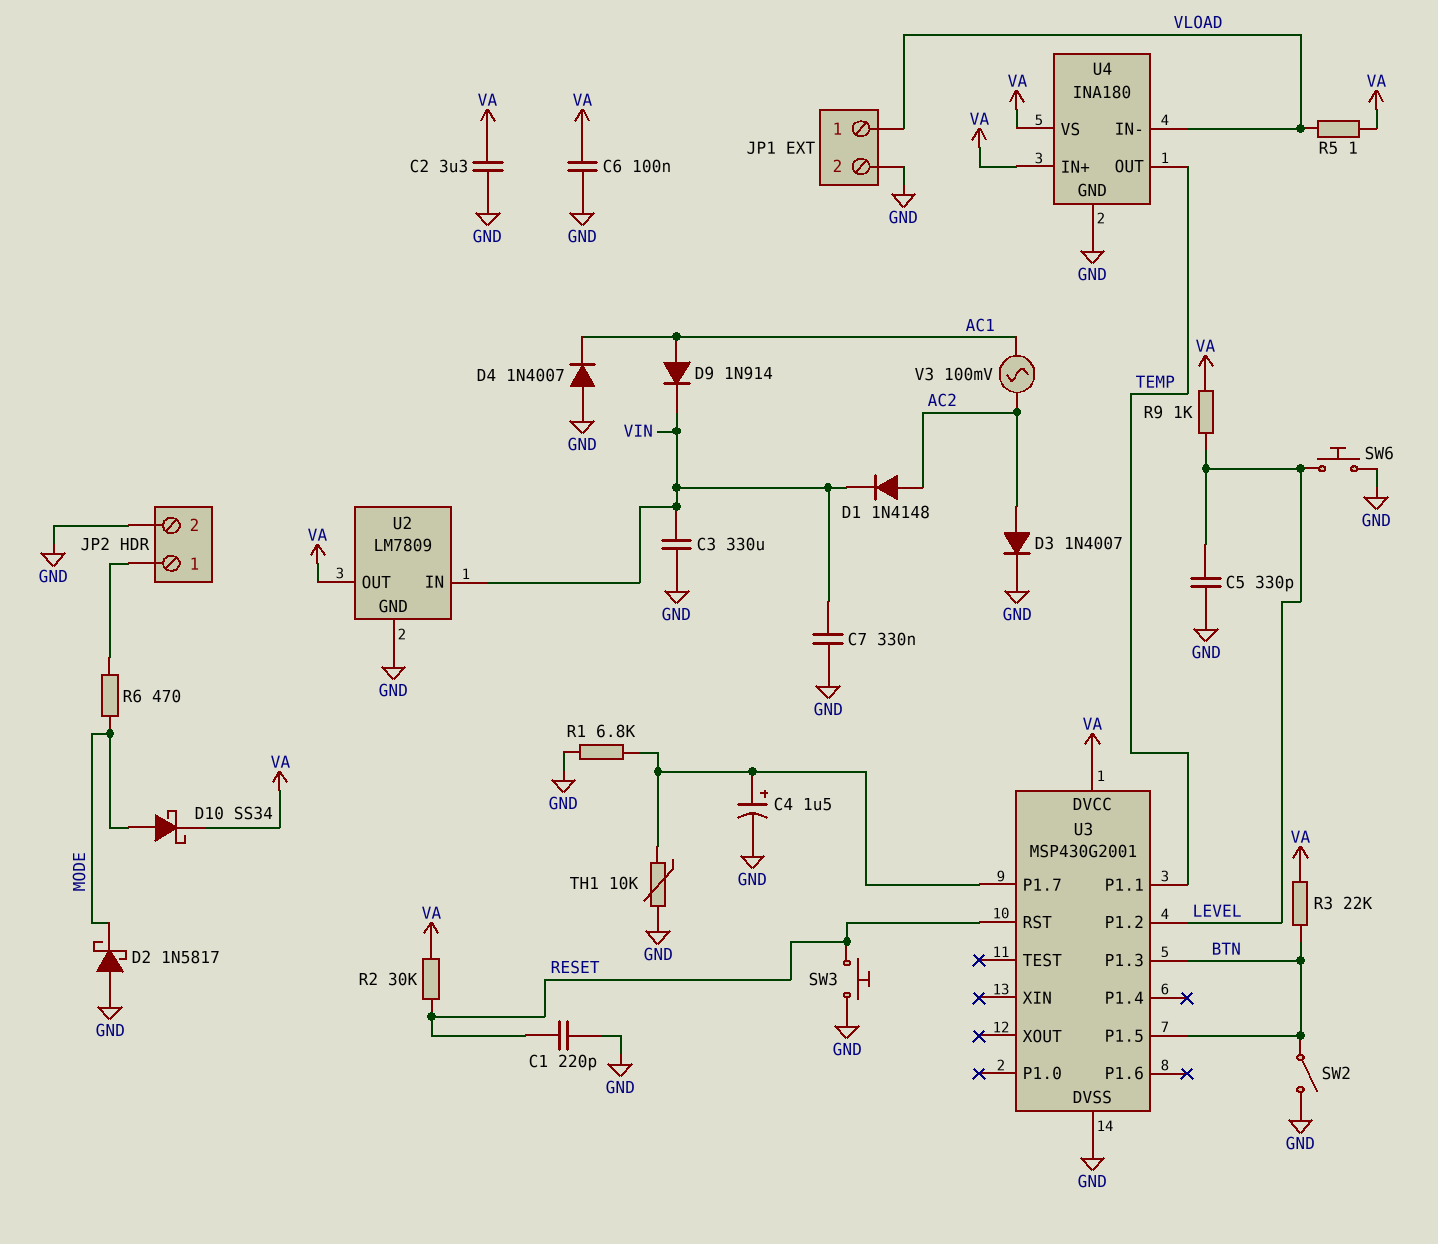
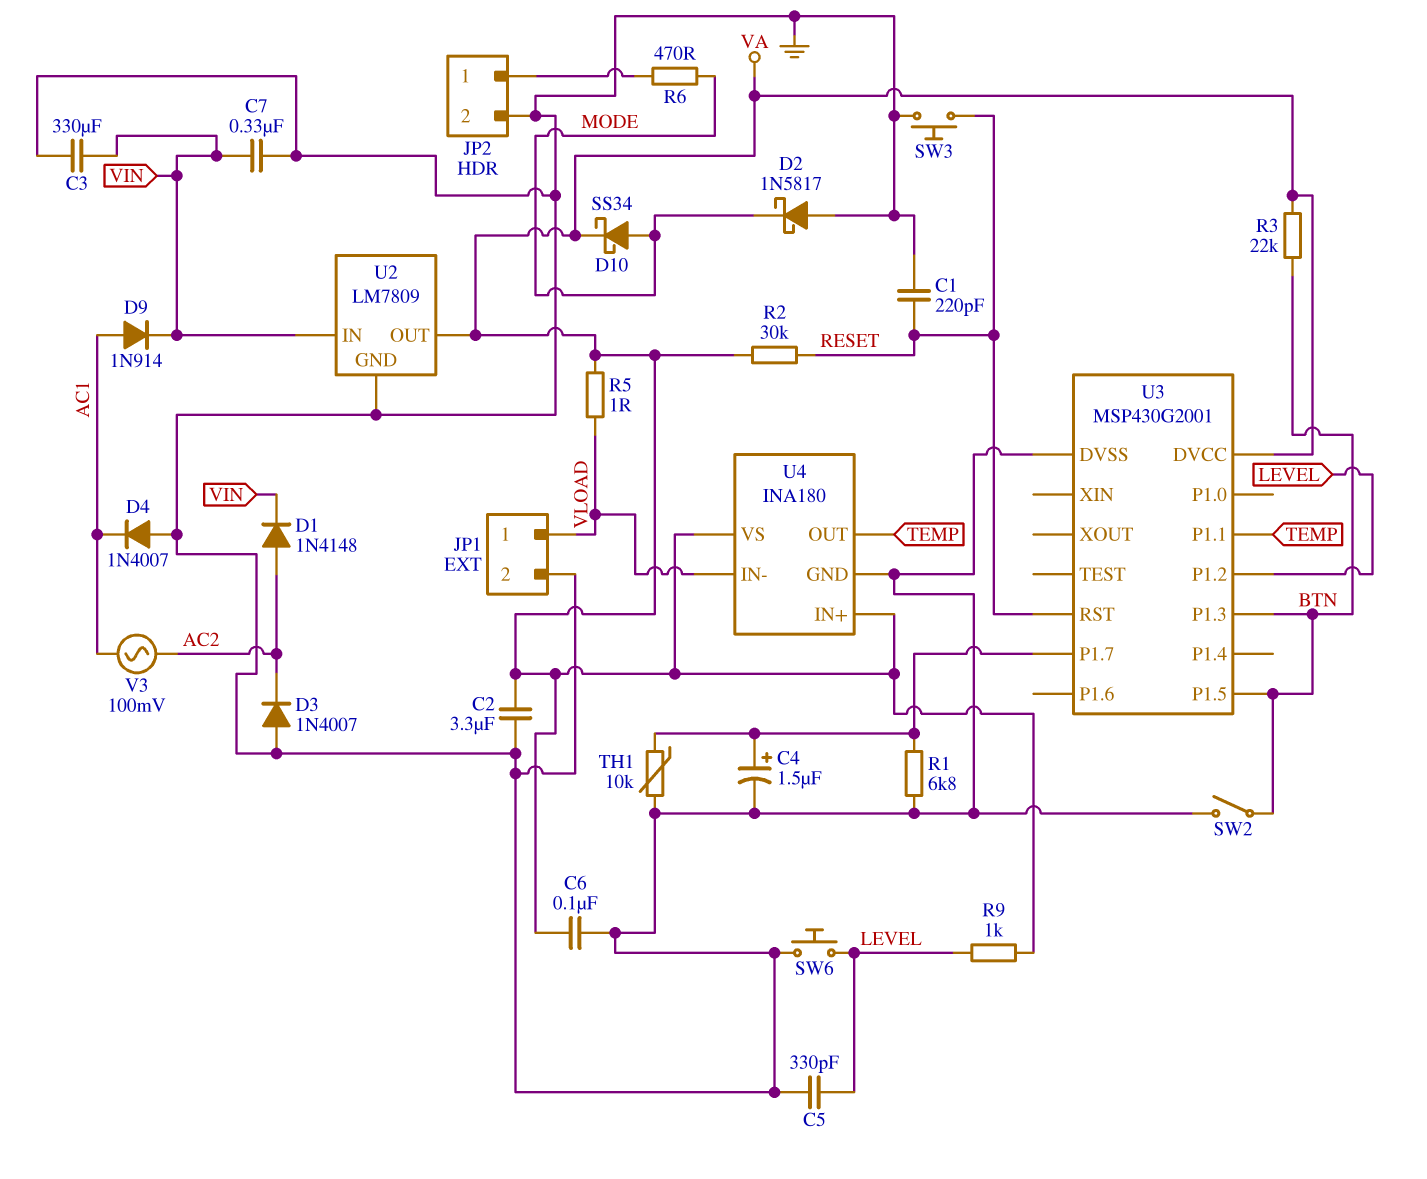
D3: diode 1N4007 (A AC2, K GND) -> diode 1N4007 (A GND, K AC2)

